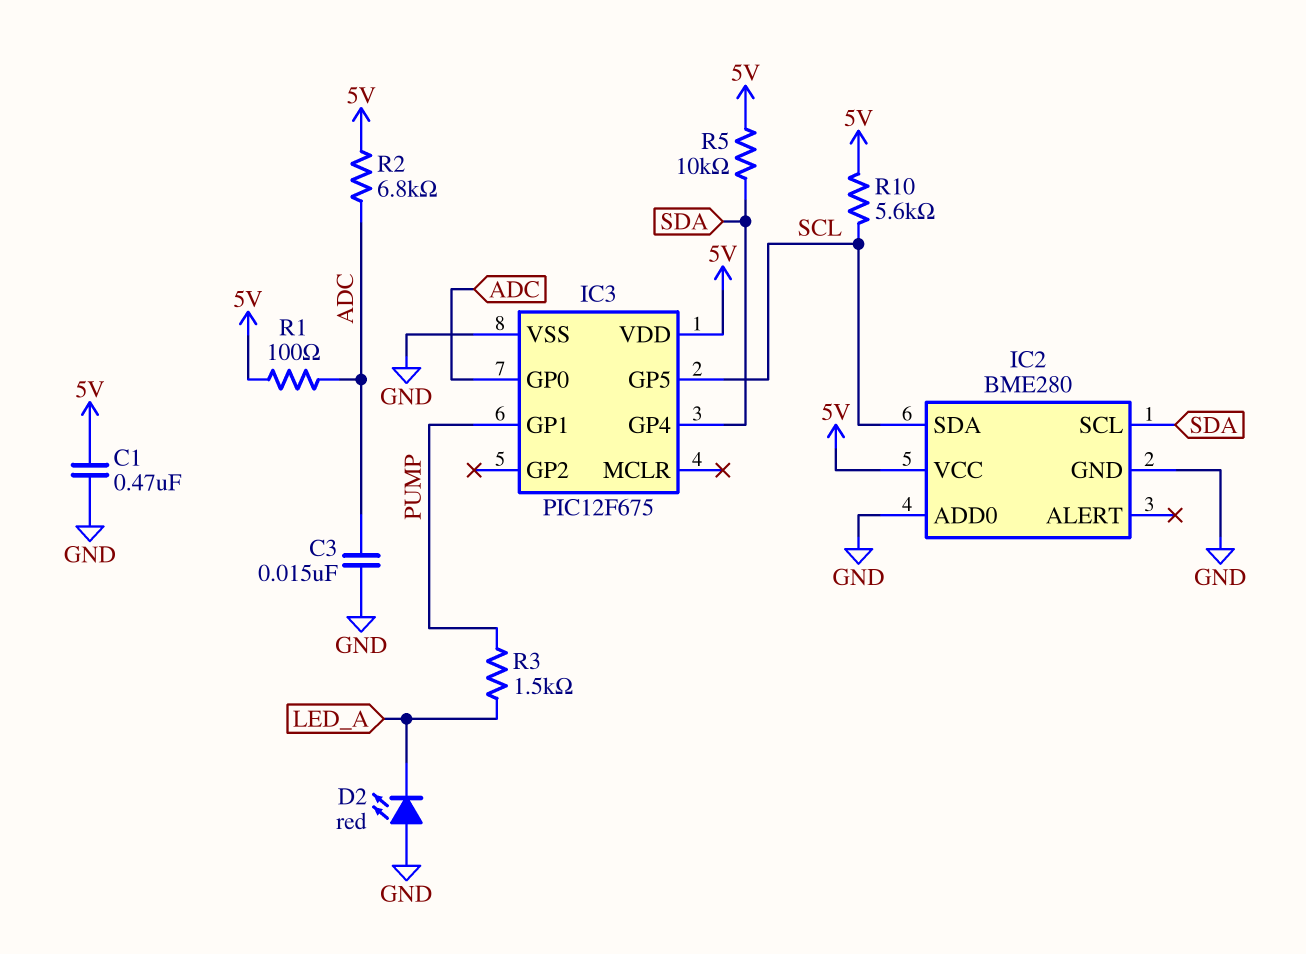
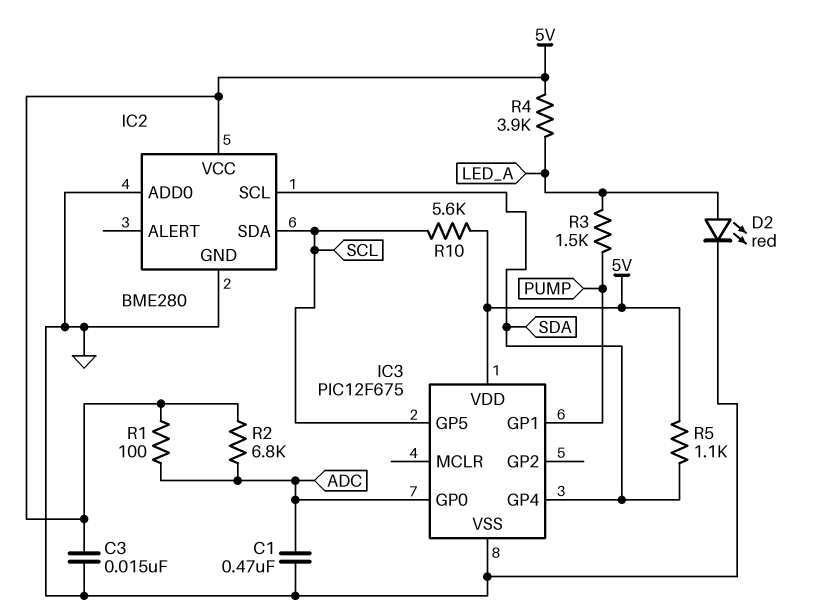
C1: 470nF (5V, GND) -> 470nF (ADC, GND)
C3: 15nF (ADC, GND) -> 15nF (5V, GND)
D2: LED red (A GND, K LED_A) -> LED red (A LED_A, K GND)
R4: none -> 3.9k (5V, LED_A)
R5: 10k (5V, SDA) -> 1.1k (5V, SDA)

